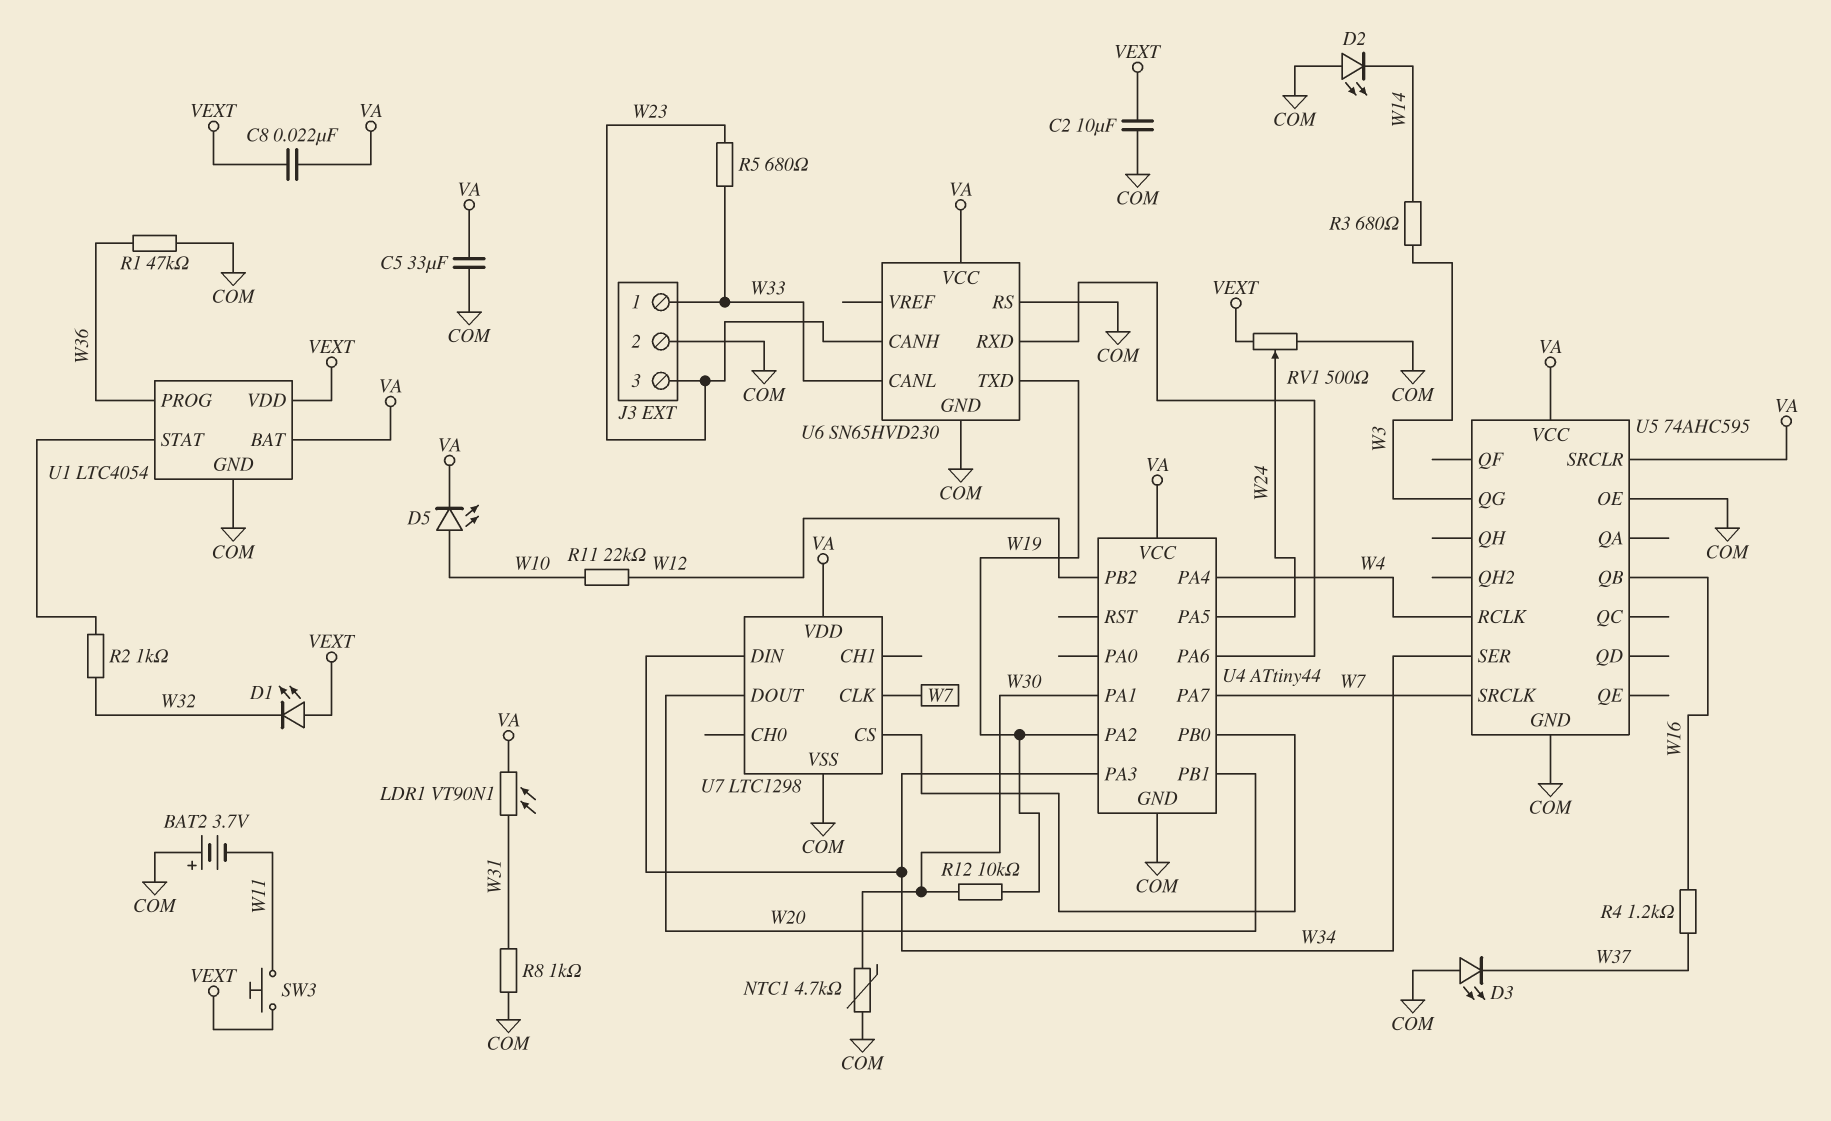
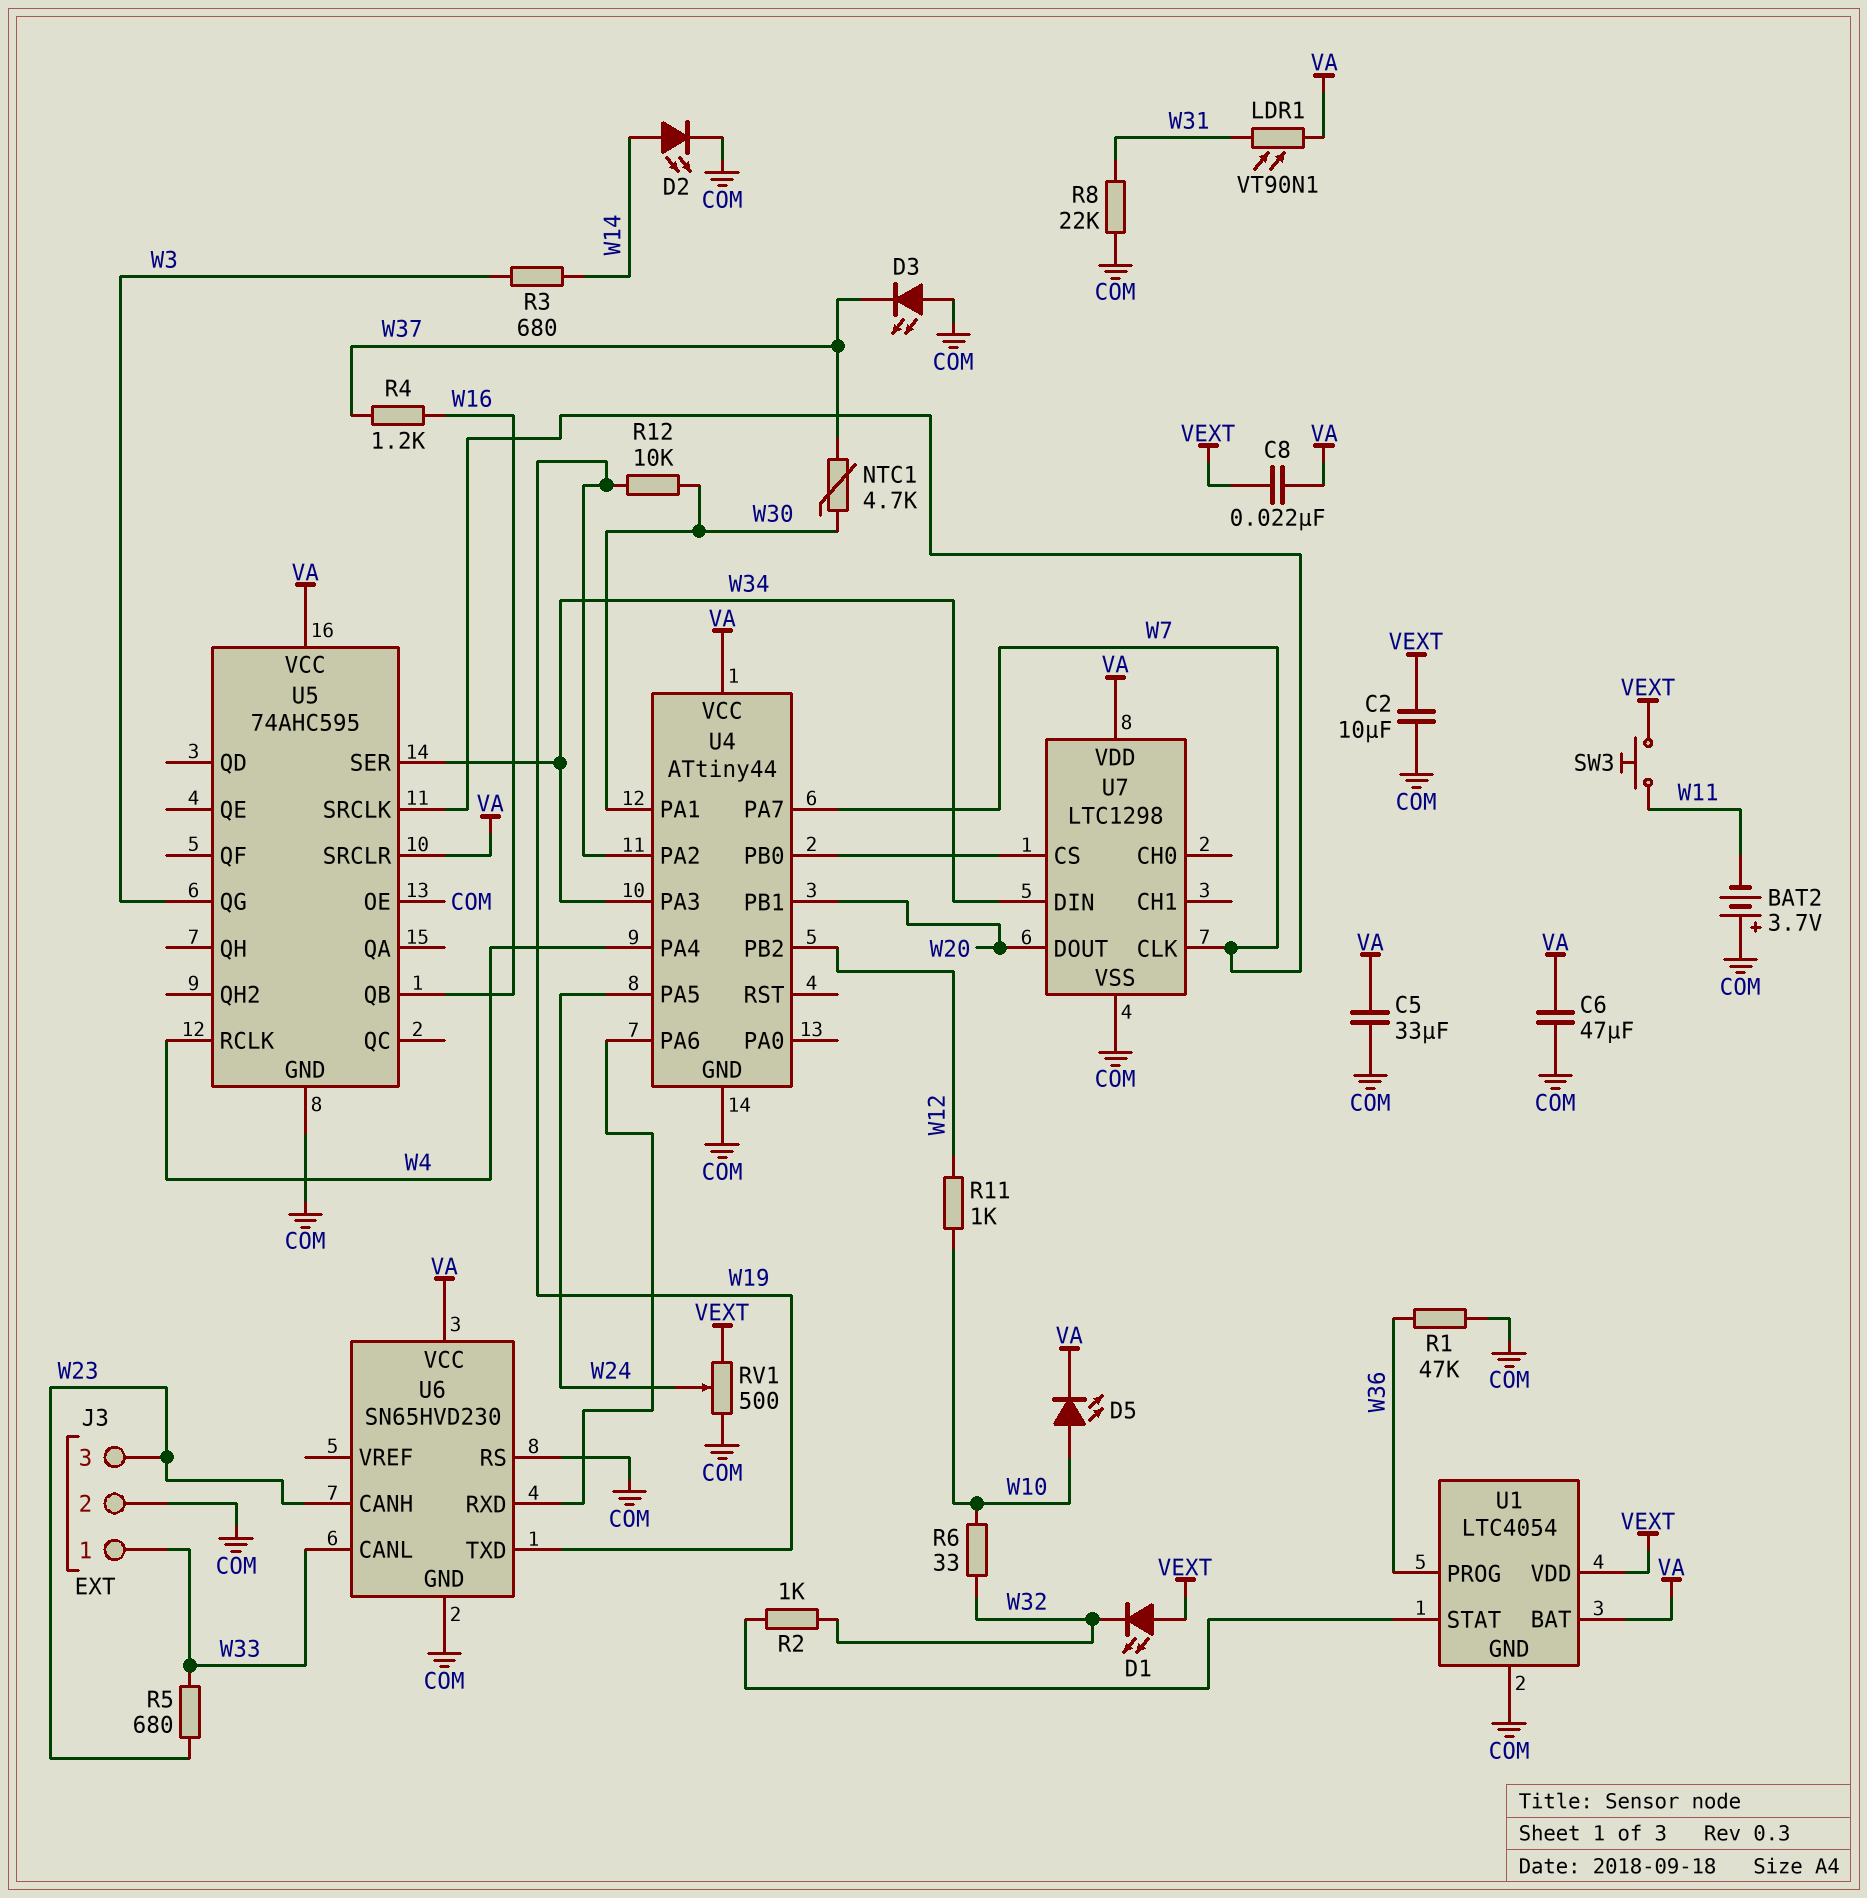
C6: none -> 47uF (COM, VA)
D2: LED (A COM, K W14) -> LED (A W14, K COM)
NTC1: 4.7k (COM, W30) -> 4.7k (W30, W37)
R6: none -> 33 (W10, W32)
R8: 1k (COM, W31) -> 22k (COM, W31)
R11: 22k (W10, W12) -> 1k (W10, W12)

